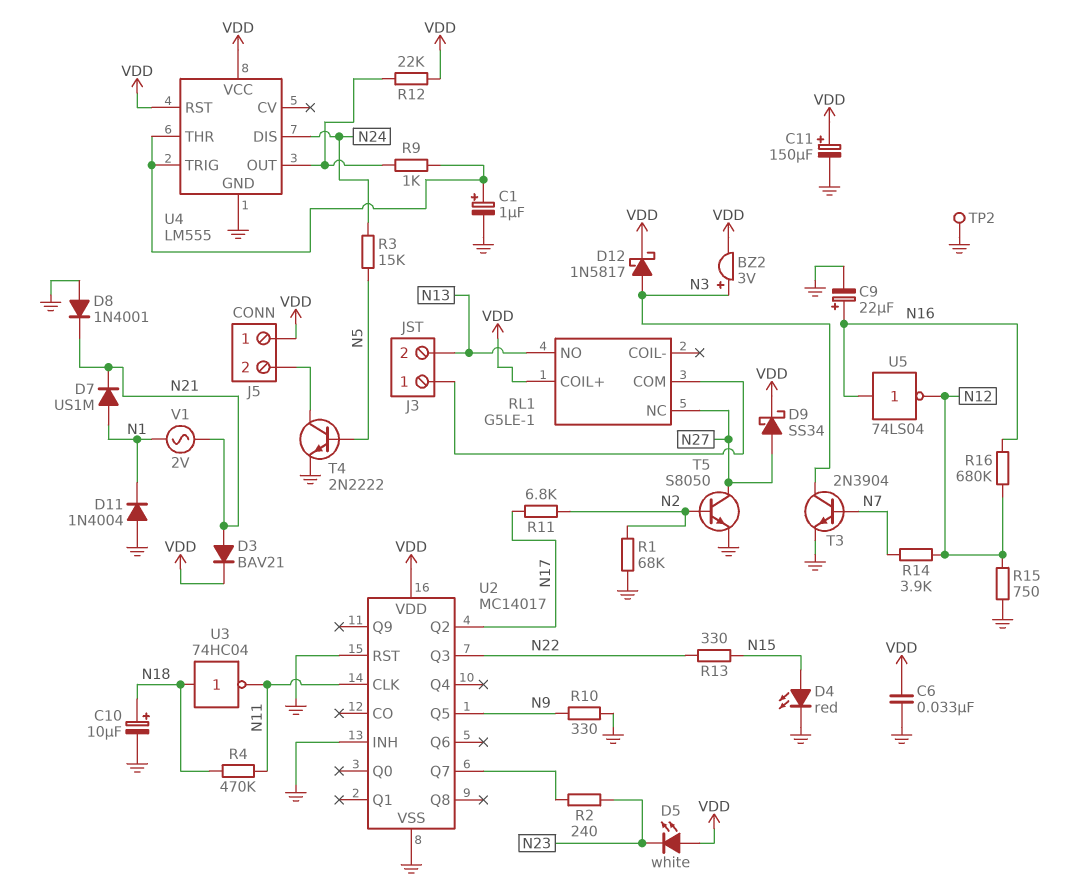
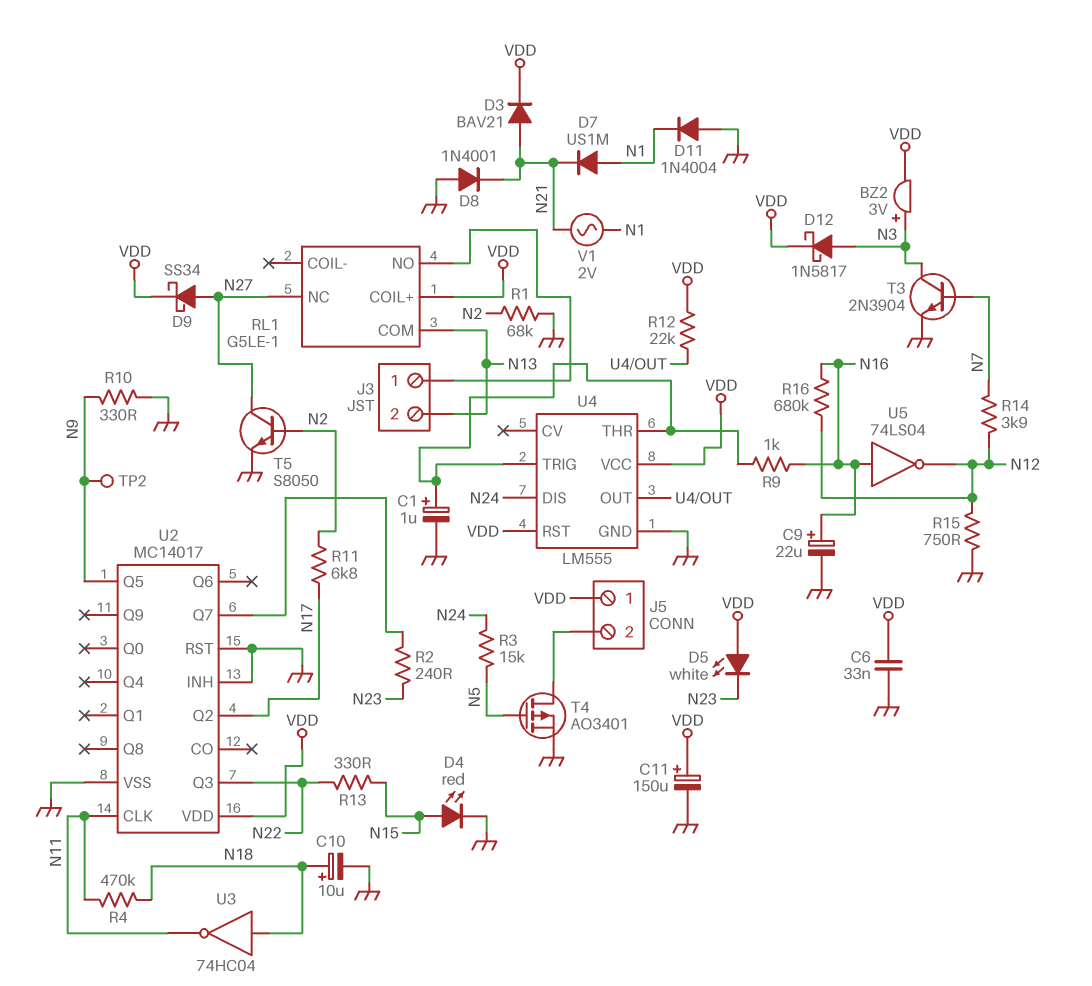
R9: 1k (U4/OUT, U4/THR) -> 1k (N16, U4/THR)
RL1 pin COM: J3/1 -> N13
RL1 pin NO: N13 -> J3/1
T4: NPN 2N2222 (B N5, C J5/2, E GND) -> PMOS AO3401 (G N5, D J5/2, S GND)
TP2: test point (GND) -> test point (N9)

